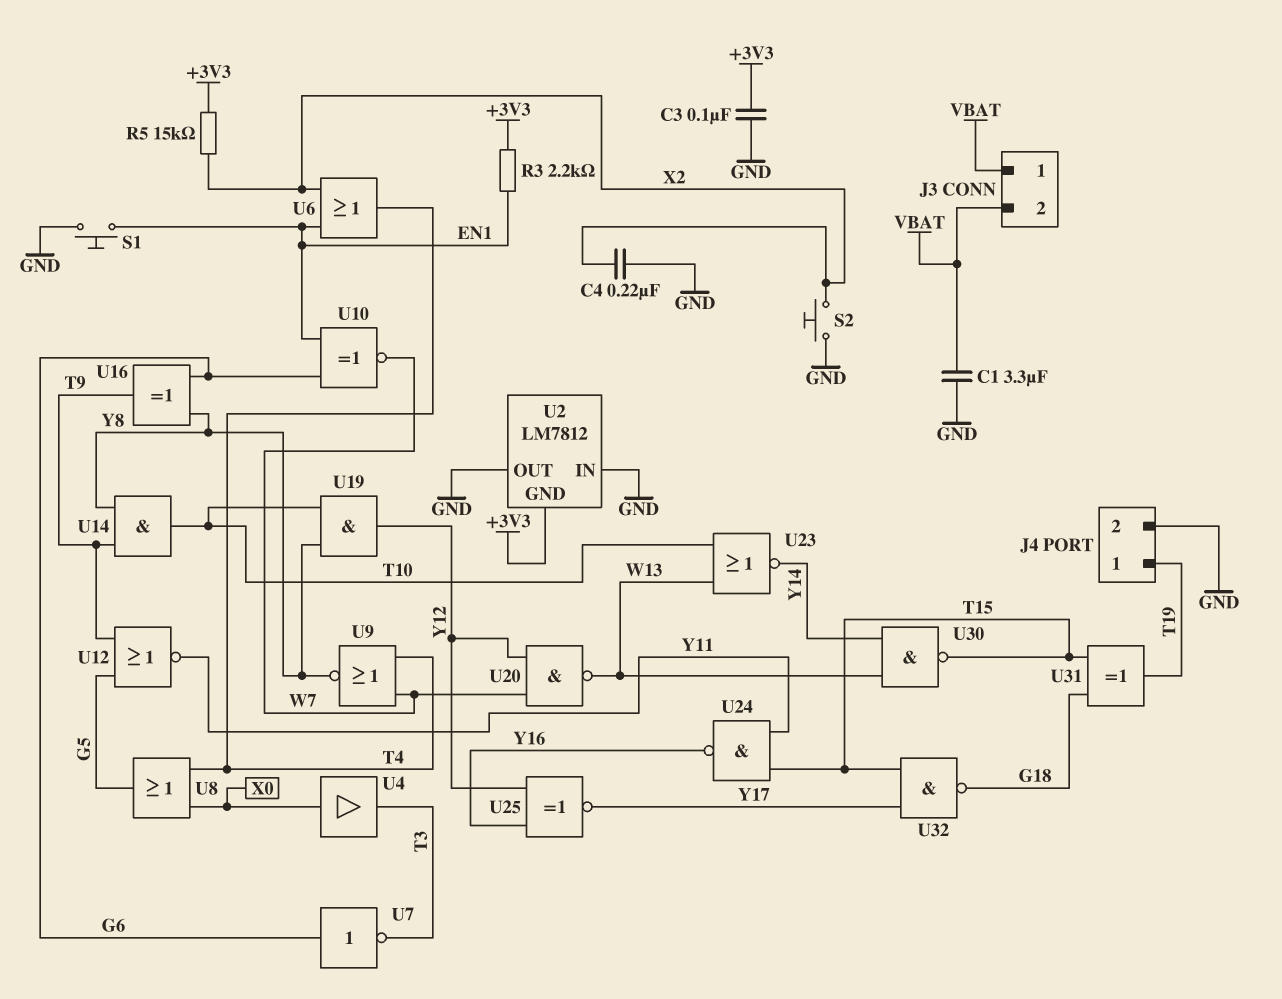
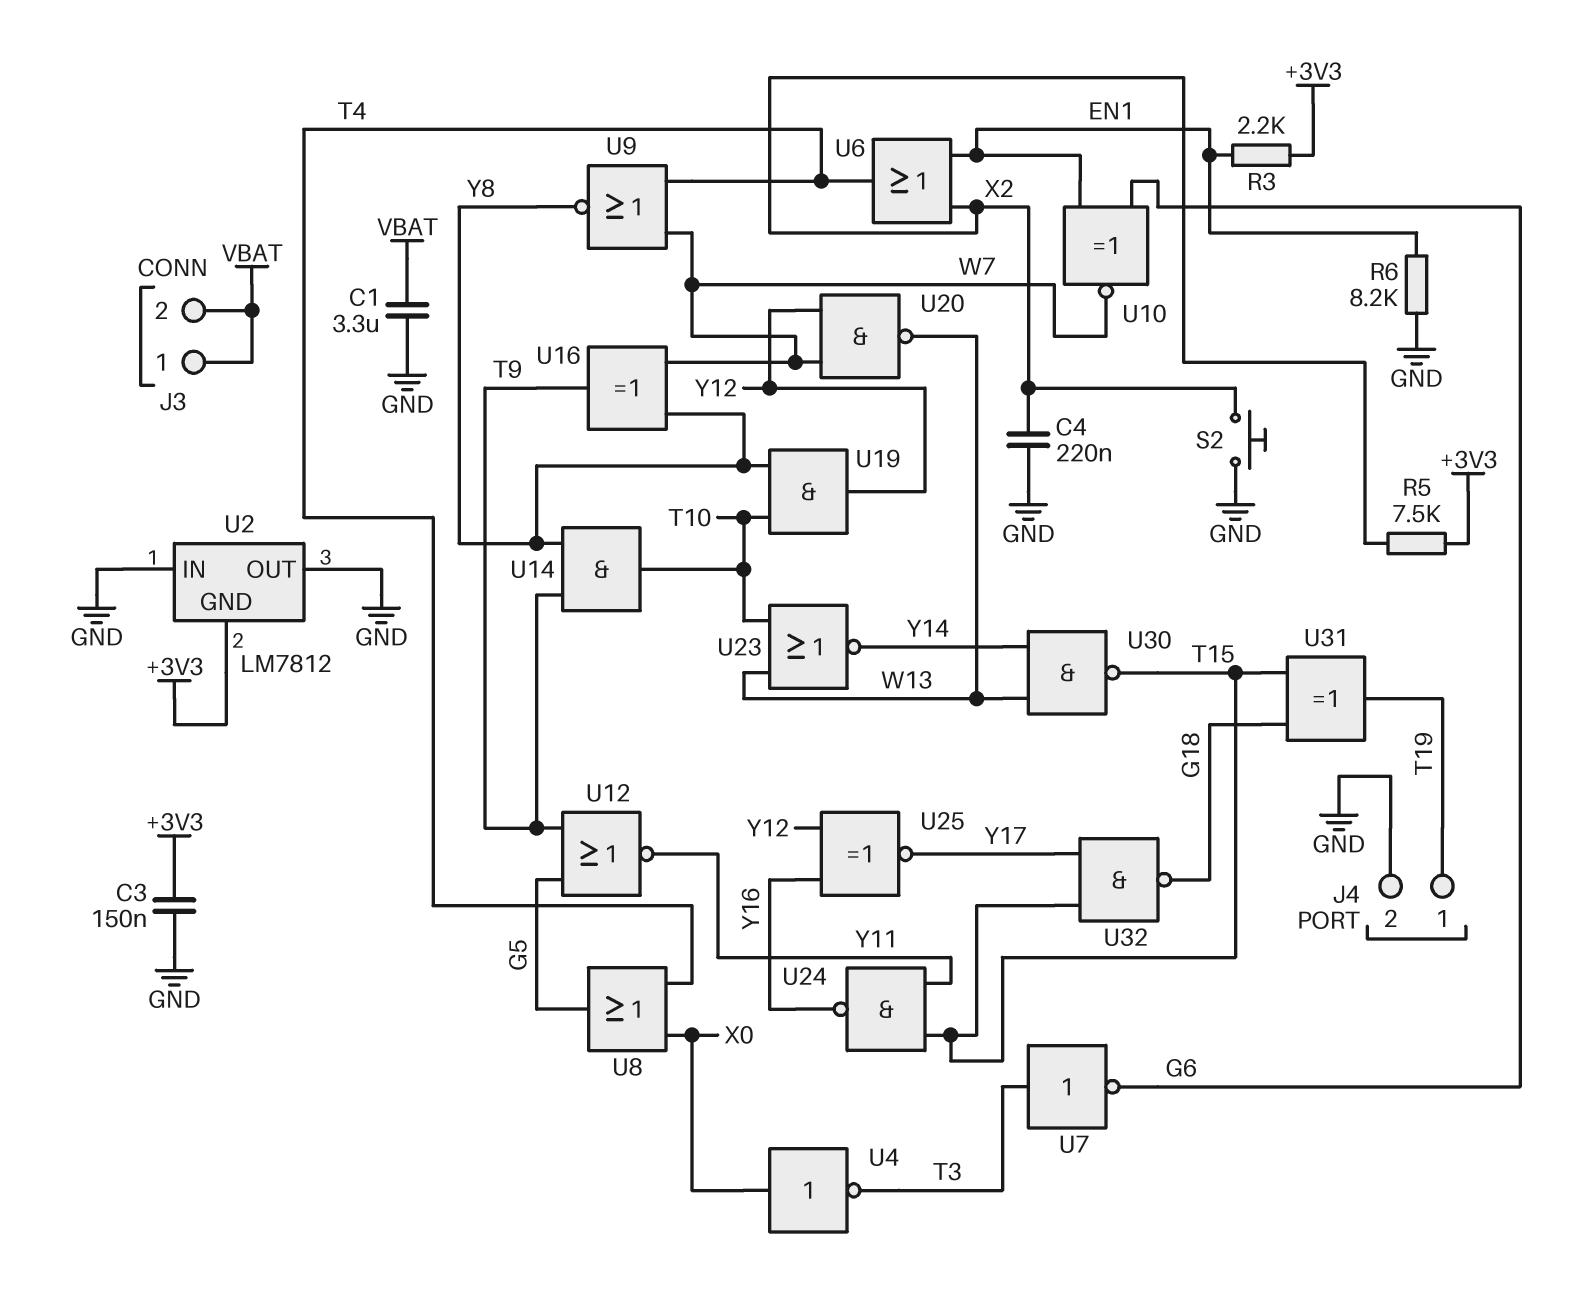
C3: 100nF (+3V3, GND) -> 150nF (+3V3, GND)
R5: 15k (+3V3, X2) -> 7.5k (+3V3, X2)
R6: none -> 8.2k (EN1, GND)
S1: button (EN1, GND) -> none
U4: buffer (in X0, out T3) -> NOT (in X0, out T3)
U7: NOT (in G6, out T3) -> NOT (in T3, out G6)
U16: XOR (in G6, in Y8, out T9) -> XOR (in W7, in Y8, out T9)

